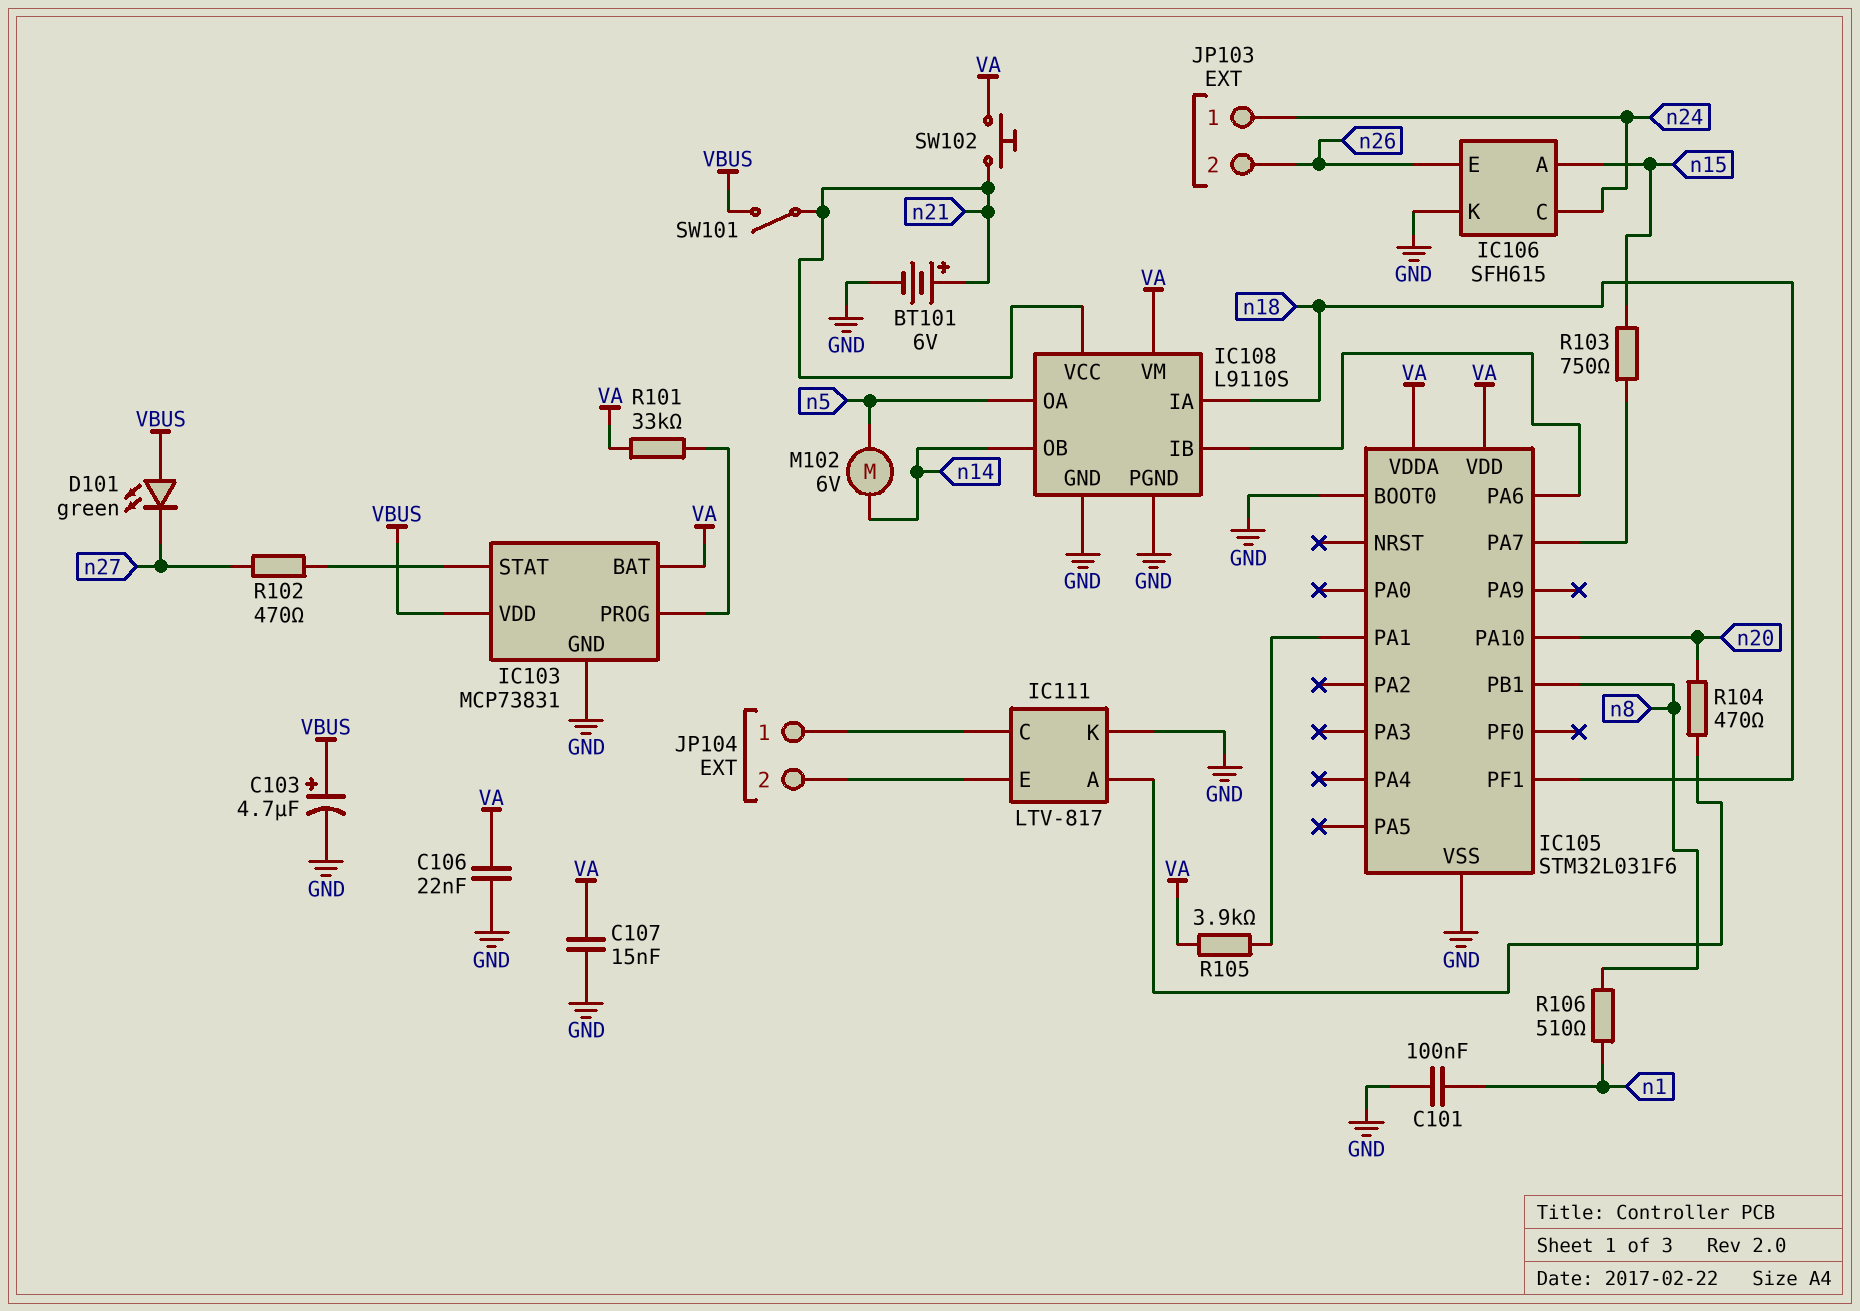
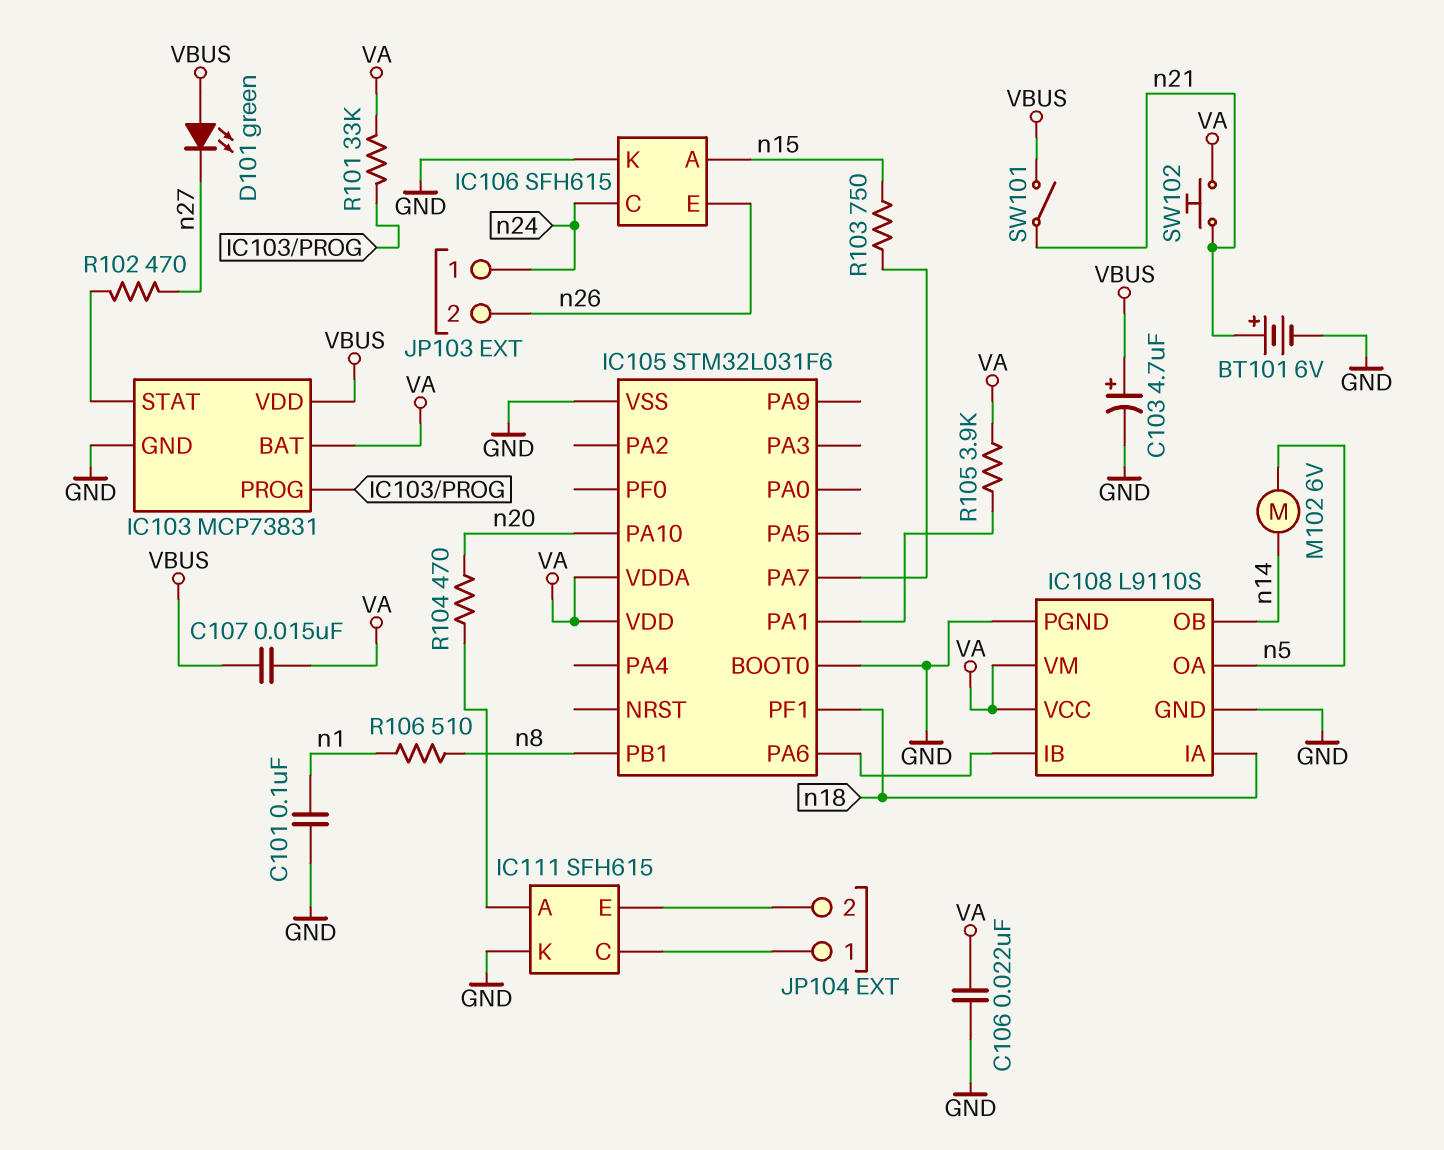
C107: 15nF (GND, VA) -> 15nF (VA, VBUS)
IC108 pin VCC: n21 -> VA
IC111: LTV-817 -> SFH615

